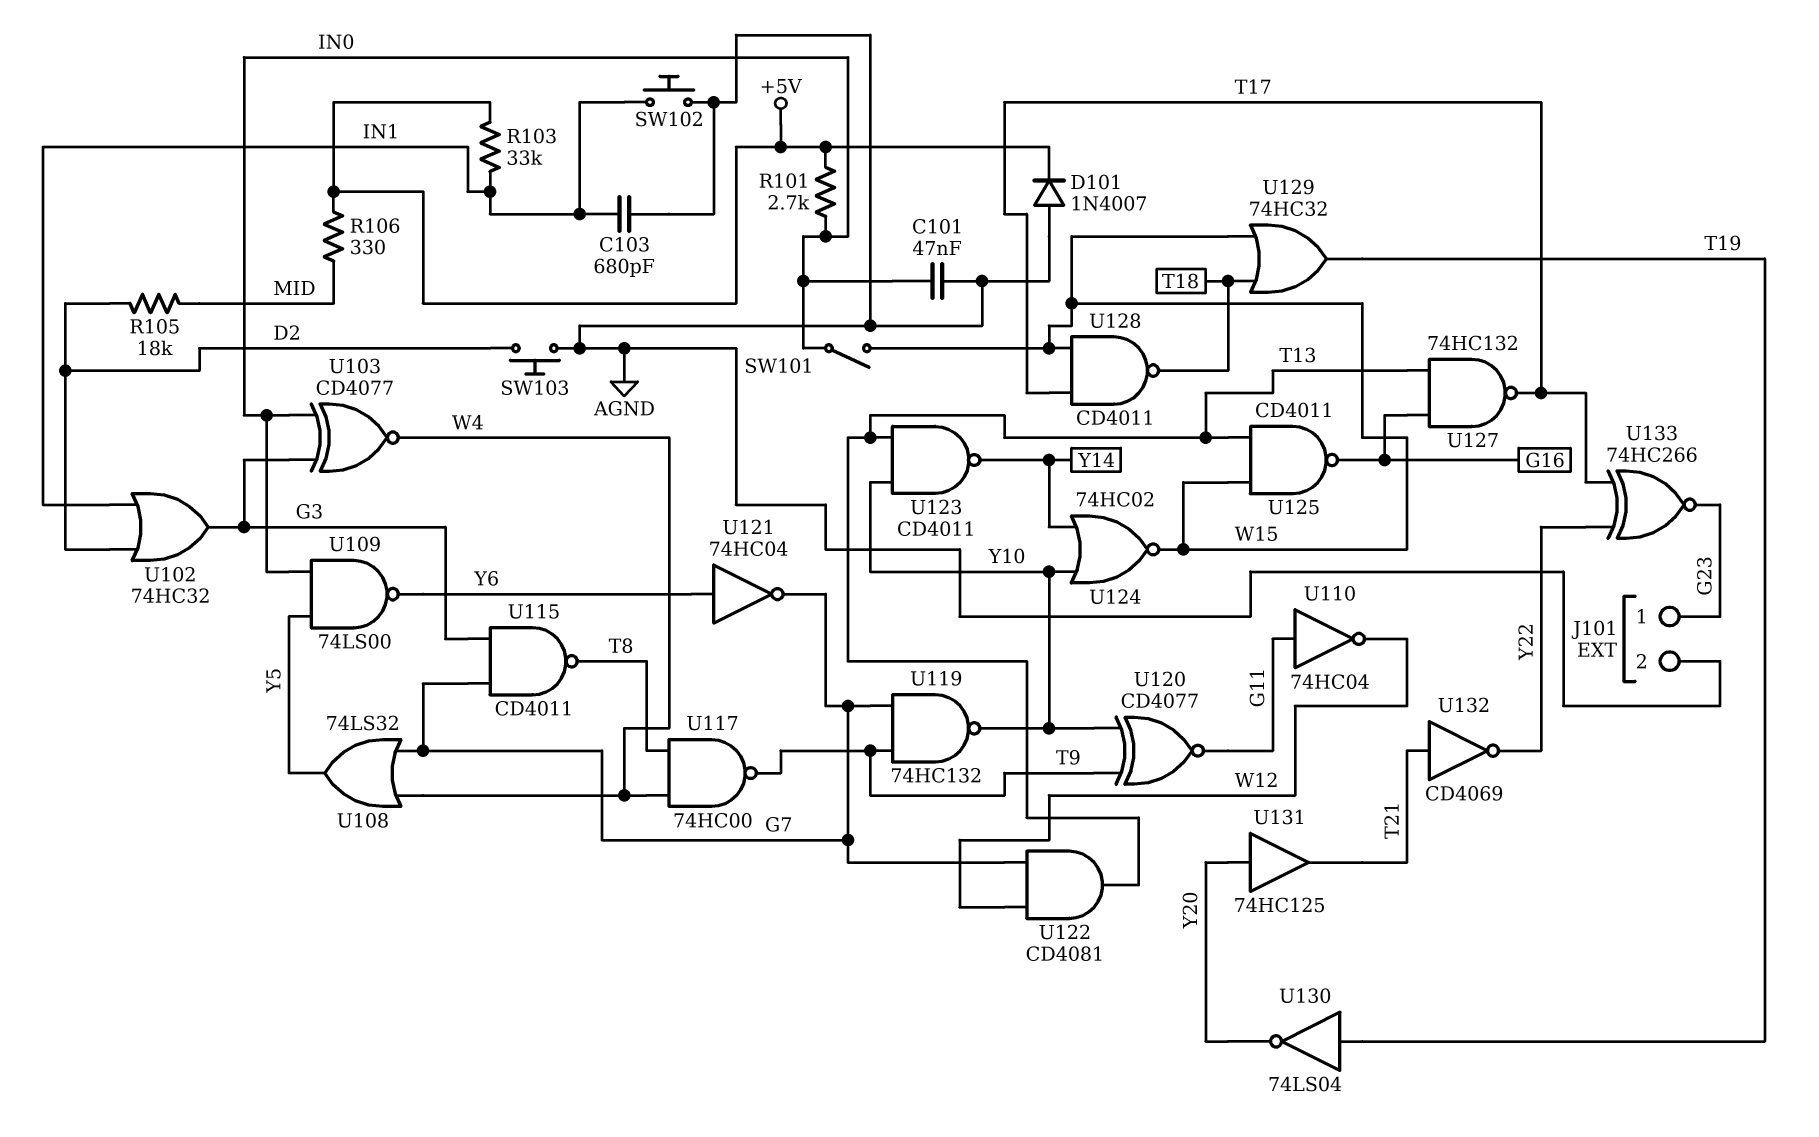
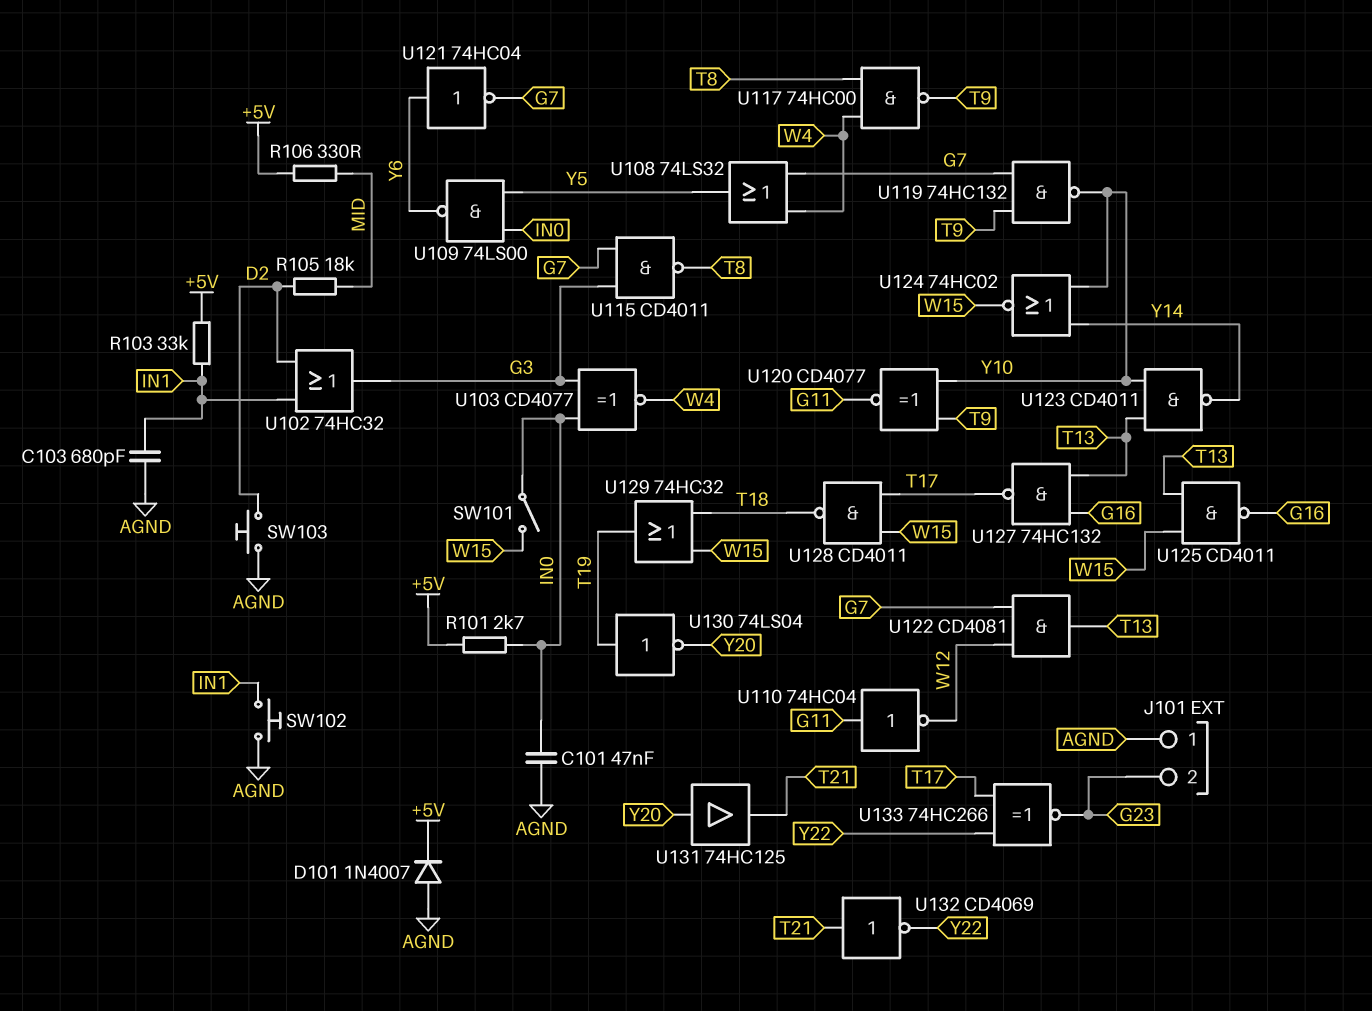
J101 pin 1: G23 -> AGND
J101 pin 2: AGND -> G23

